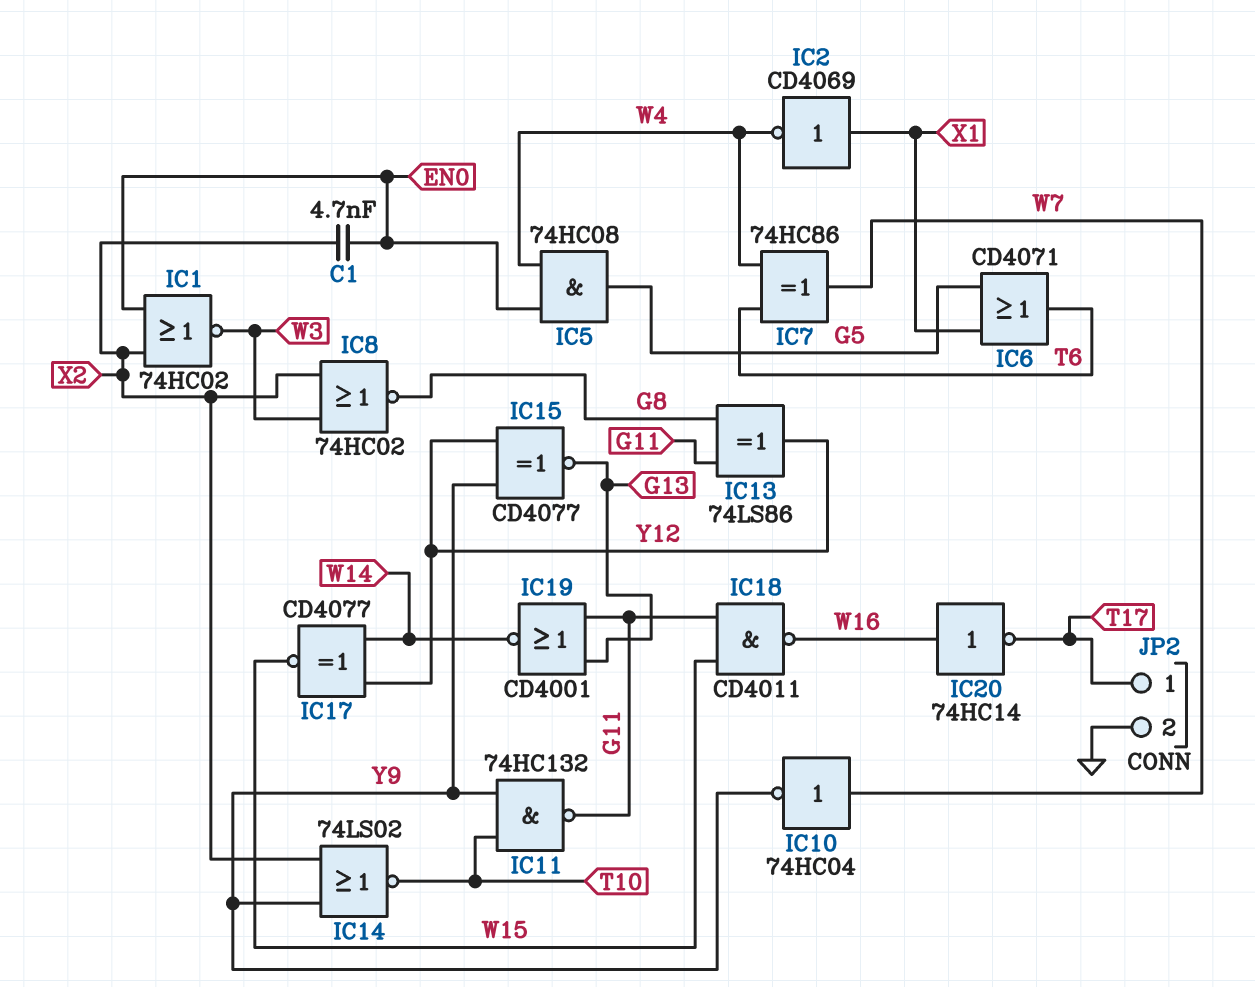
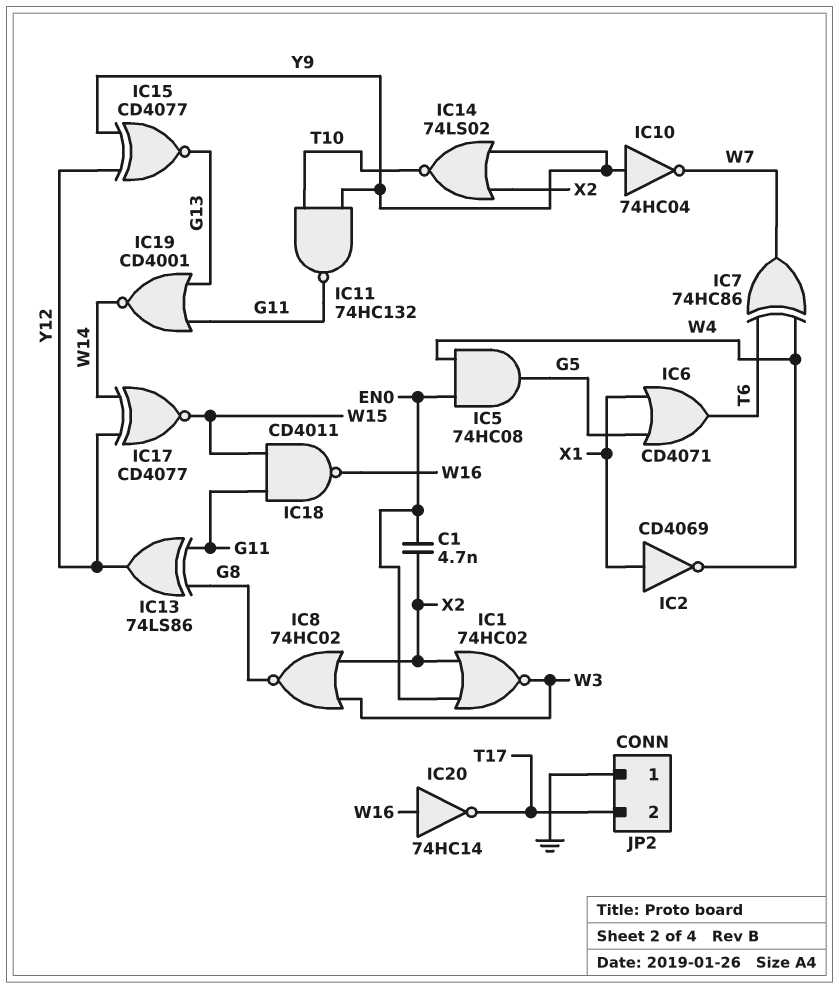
IC10: NOT 74HC04 (in W7, out Y9) -> NOT 74HC04 (in Y9, out W7)
JP2 pin 1: T17 -> GND
JP2 pin 2: GND -> T17

